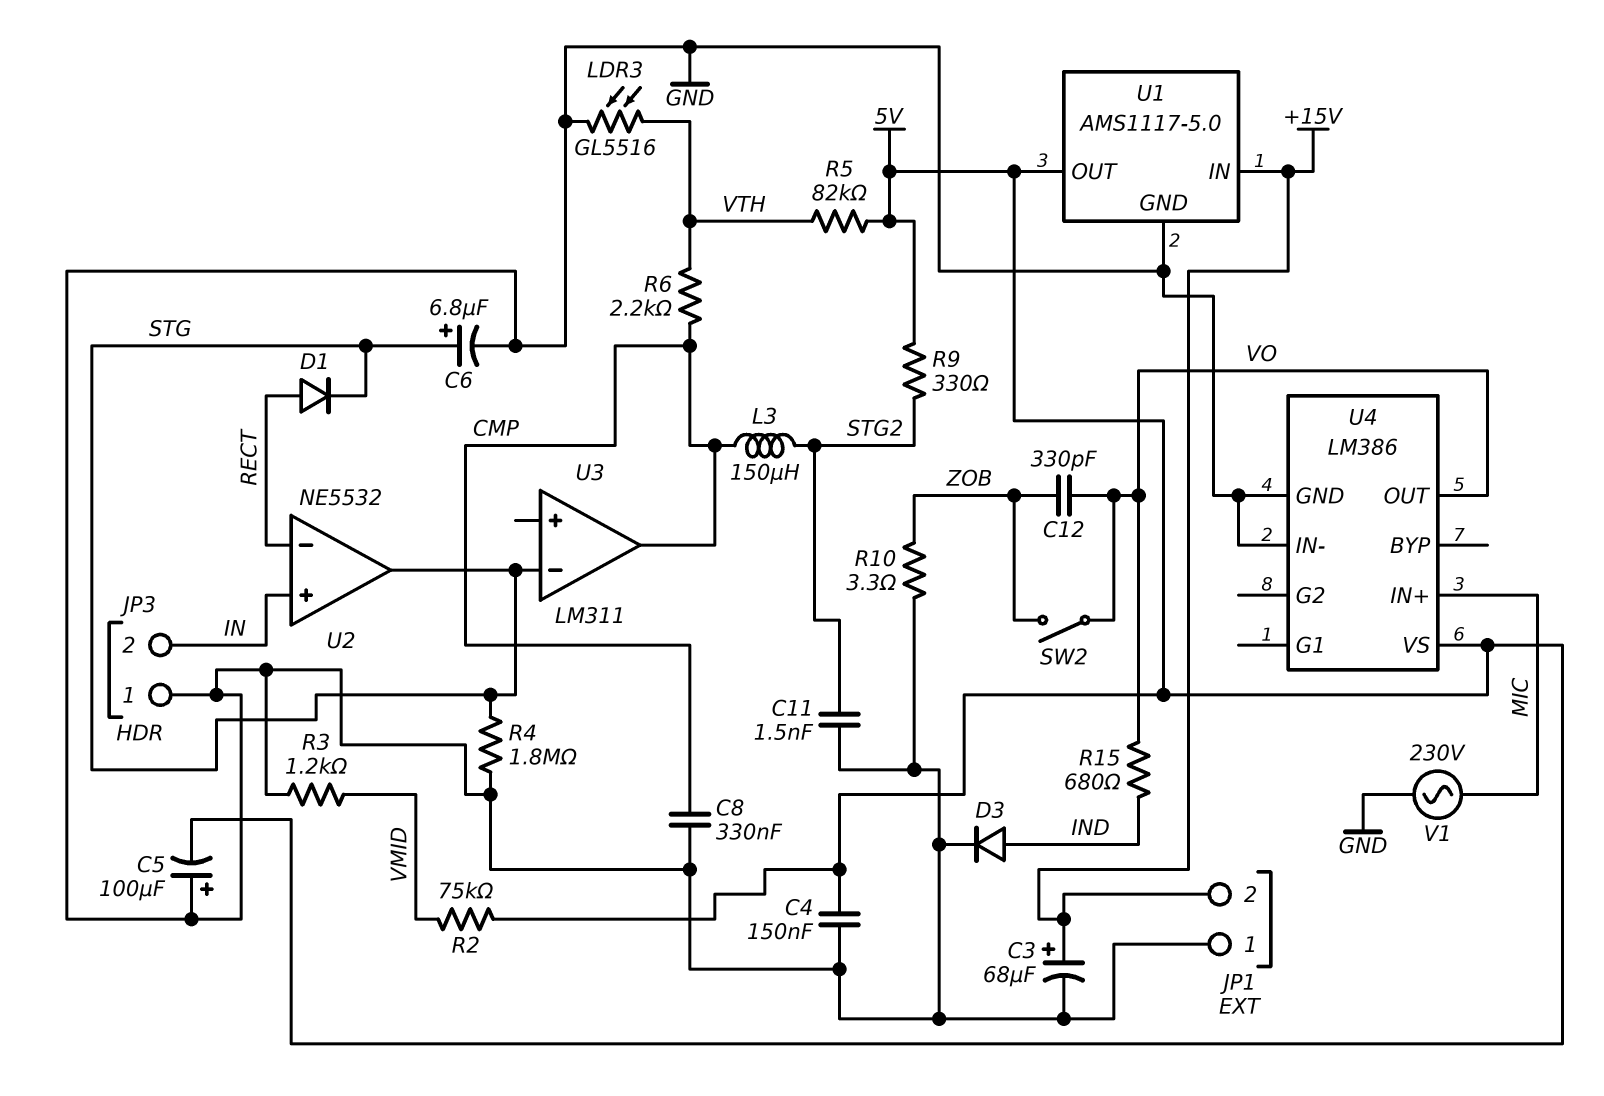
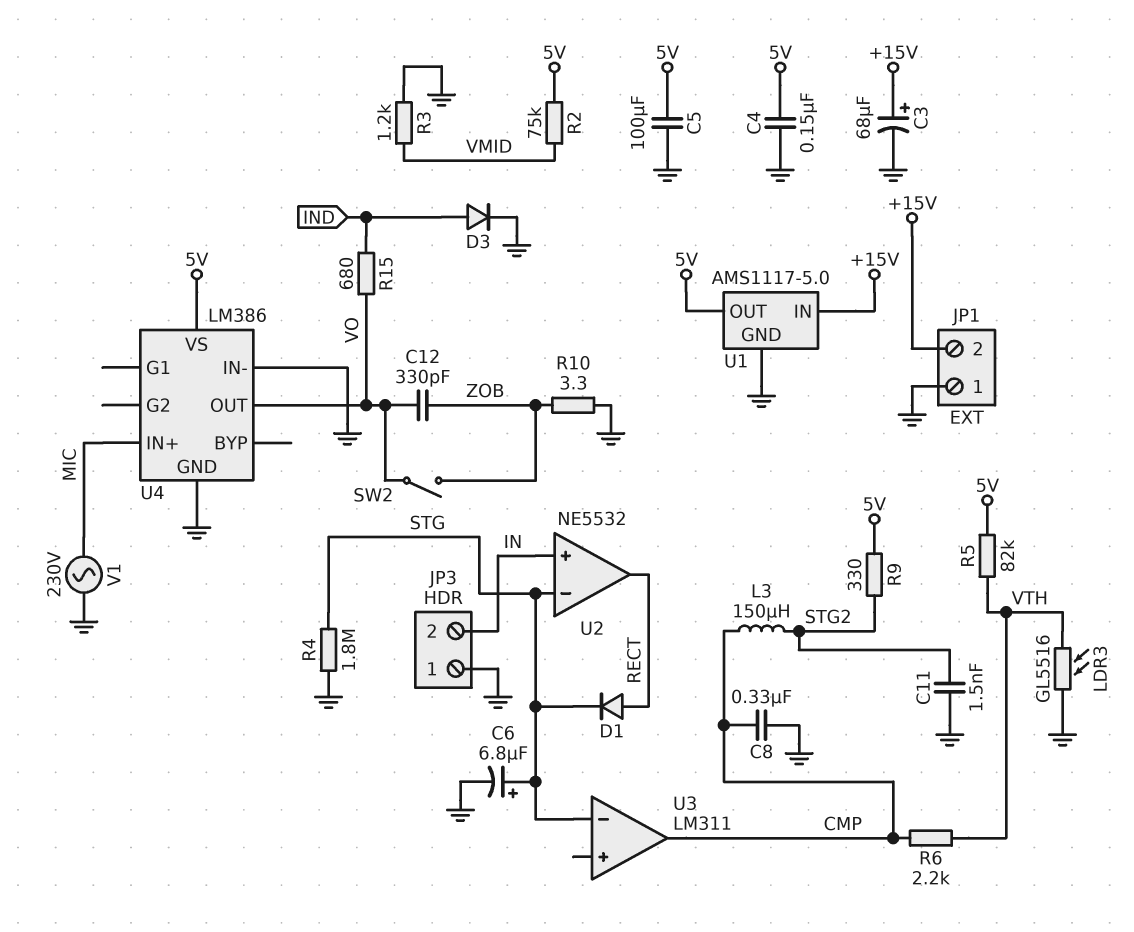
C5: 100uF (plus GND, minus 5V) -> 100uF (5V, GND)
U2 pin in-: RECT -> STG
U2 pin out: STG -> RECT

